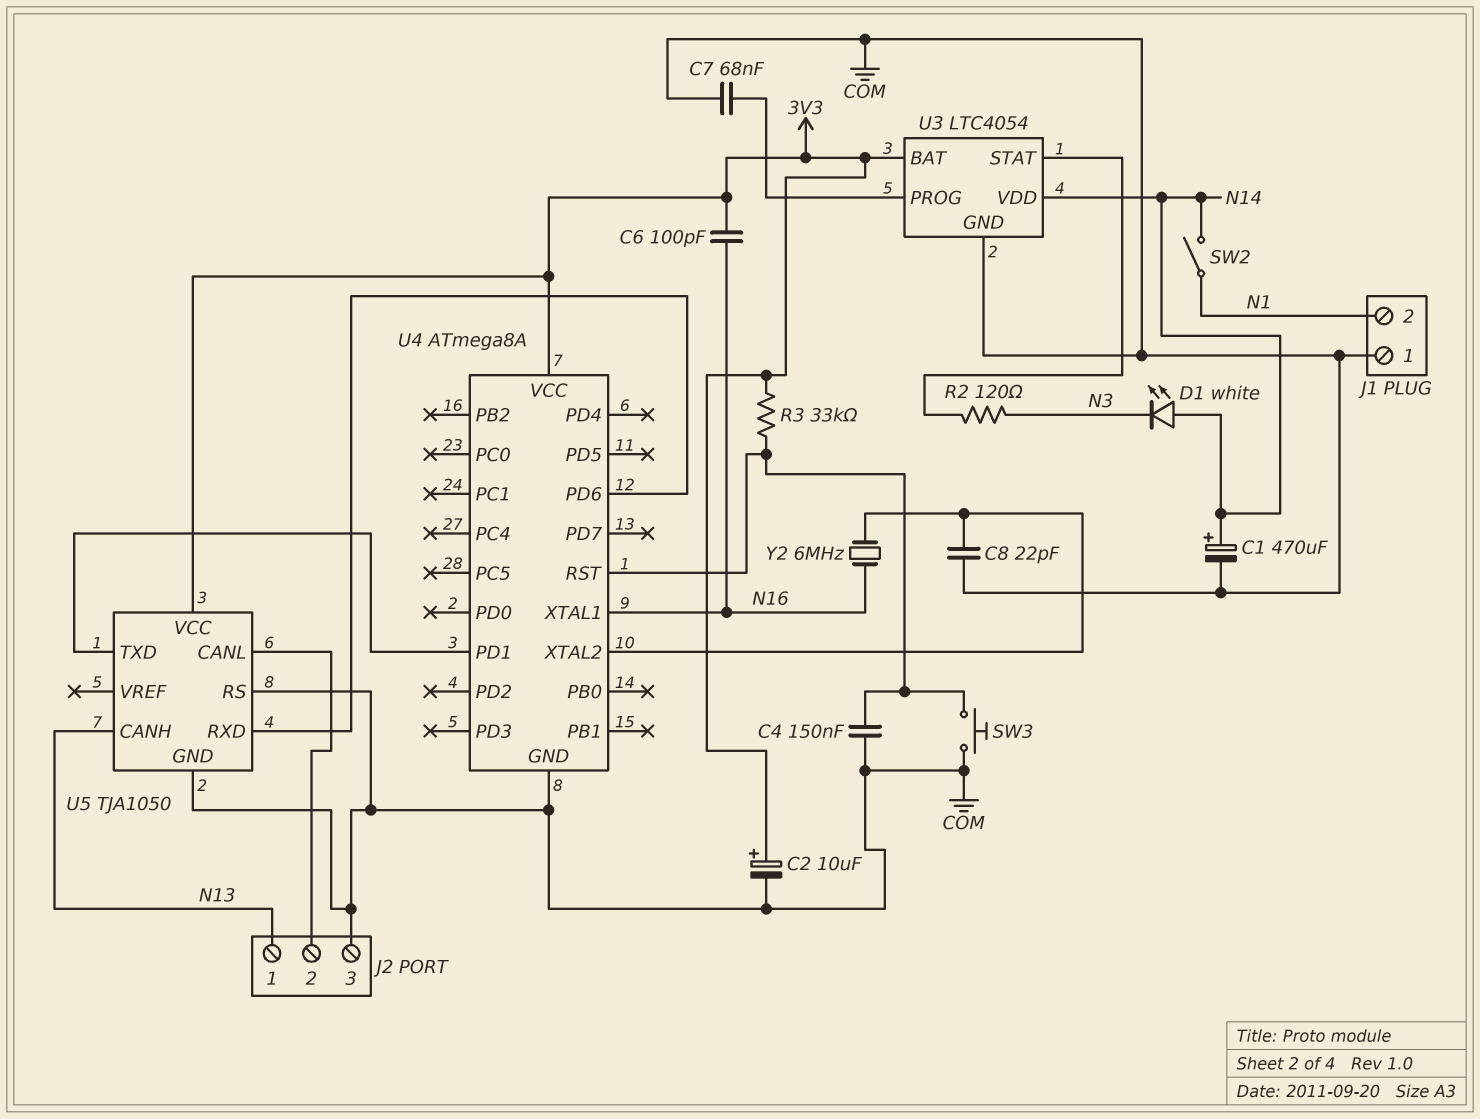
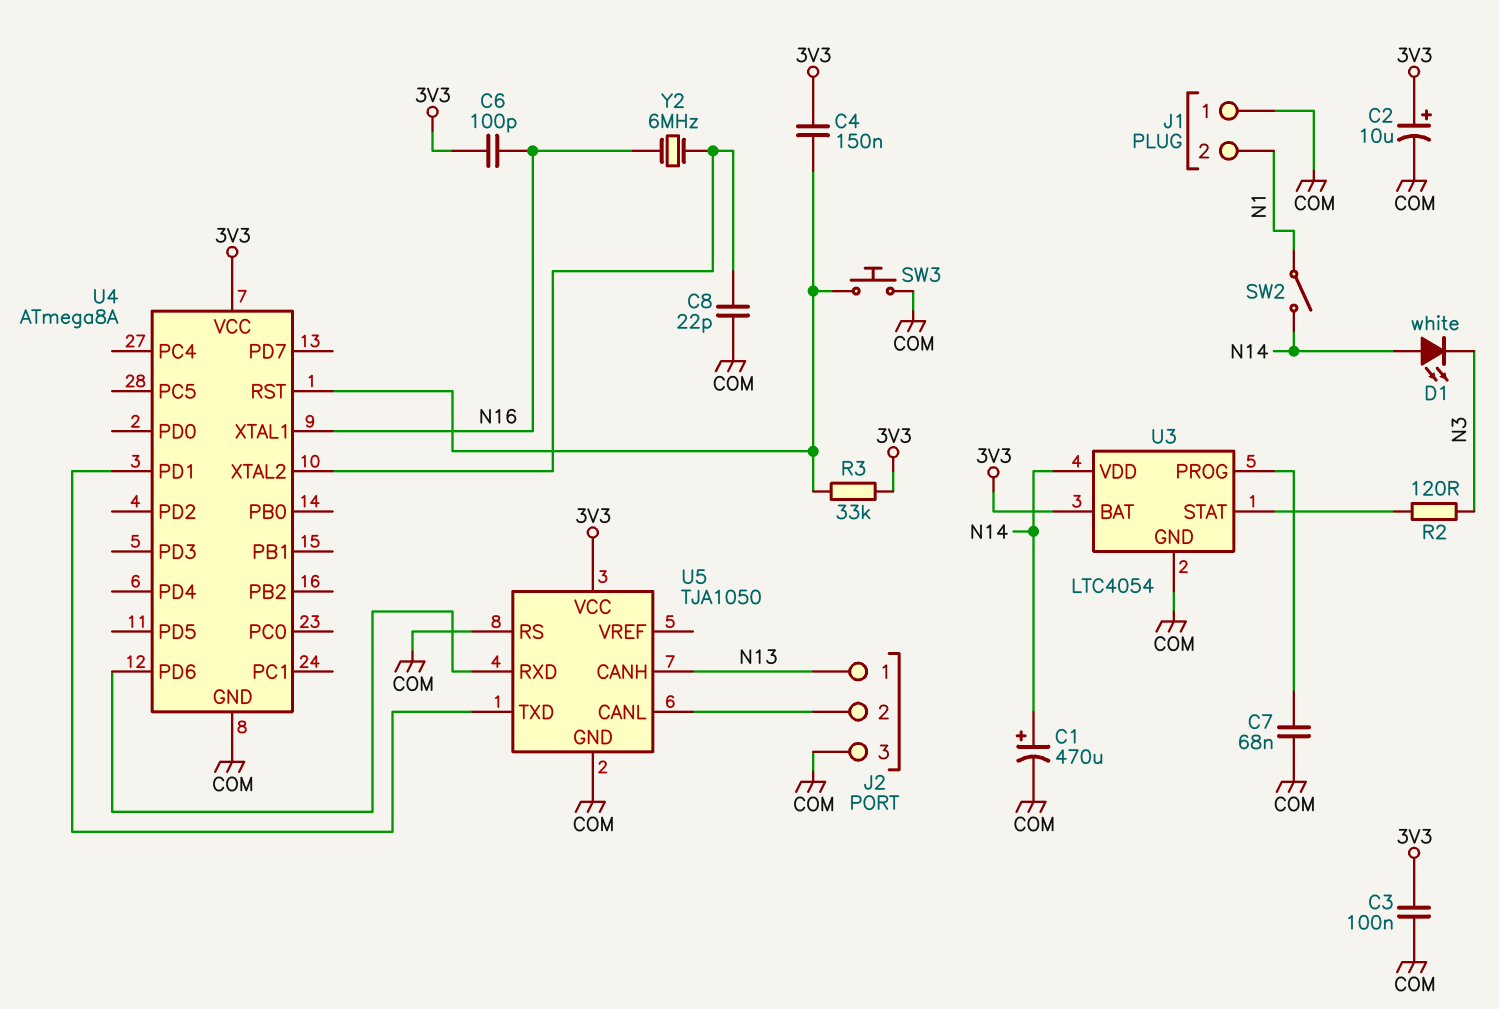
C3: none -> 100nF (3V3, COM)
C4: 150nF (COM, U4/RST) -> 150nF (3V3, U4/RST)

